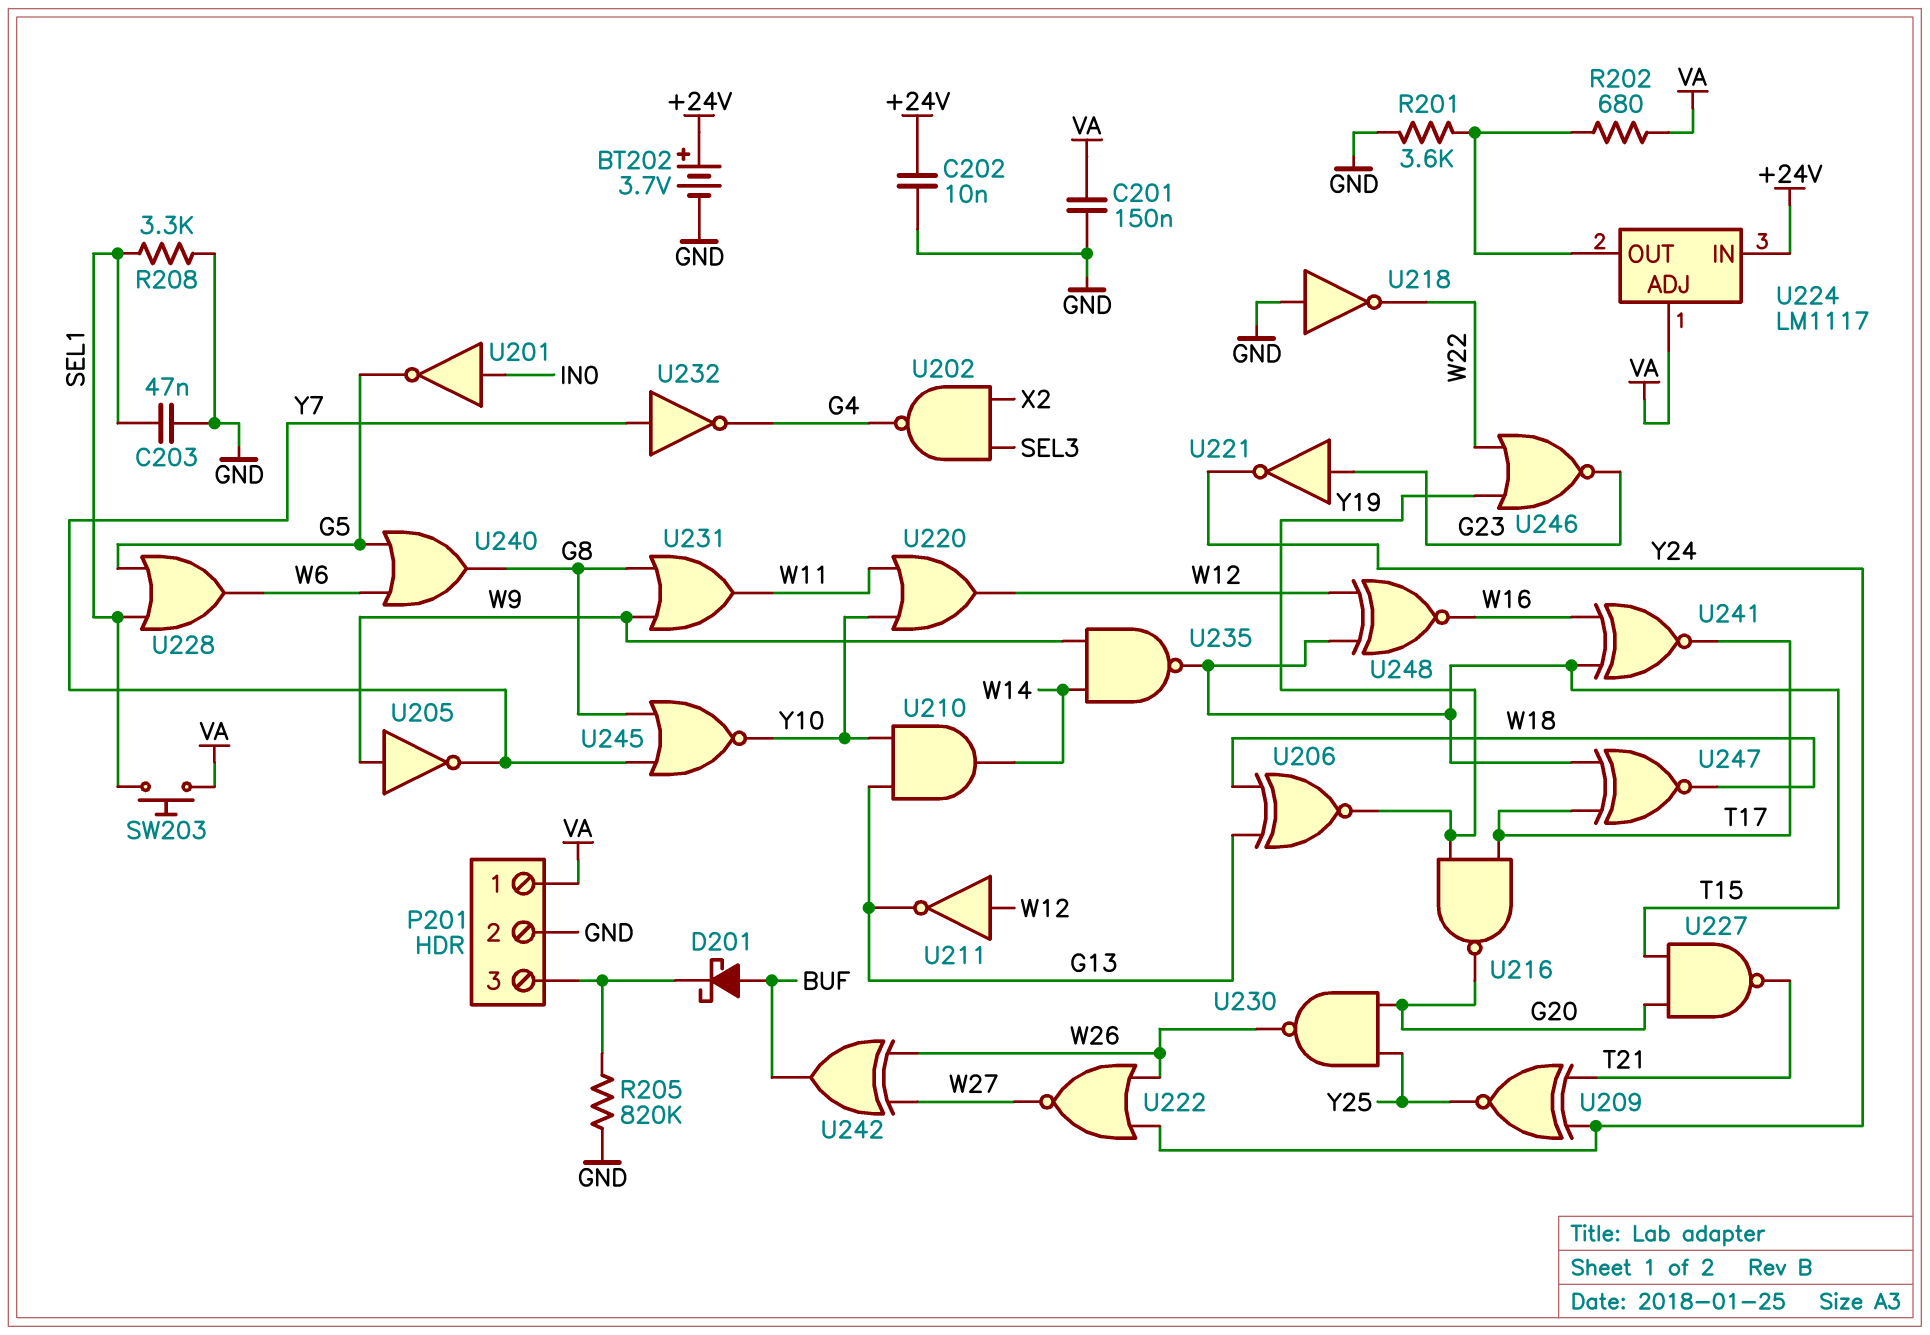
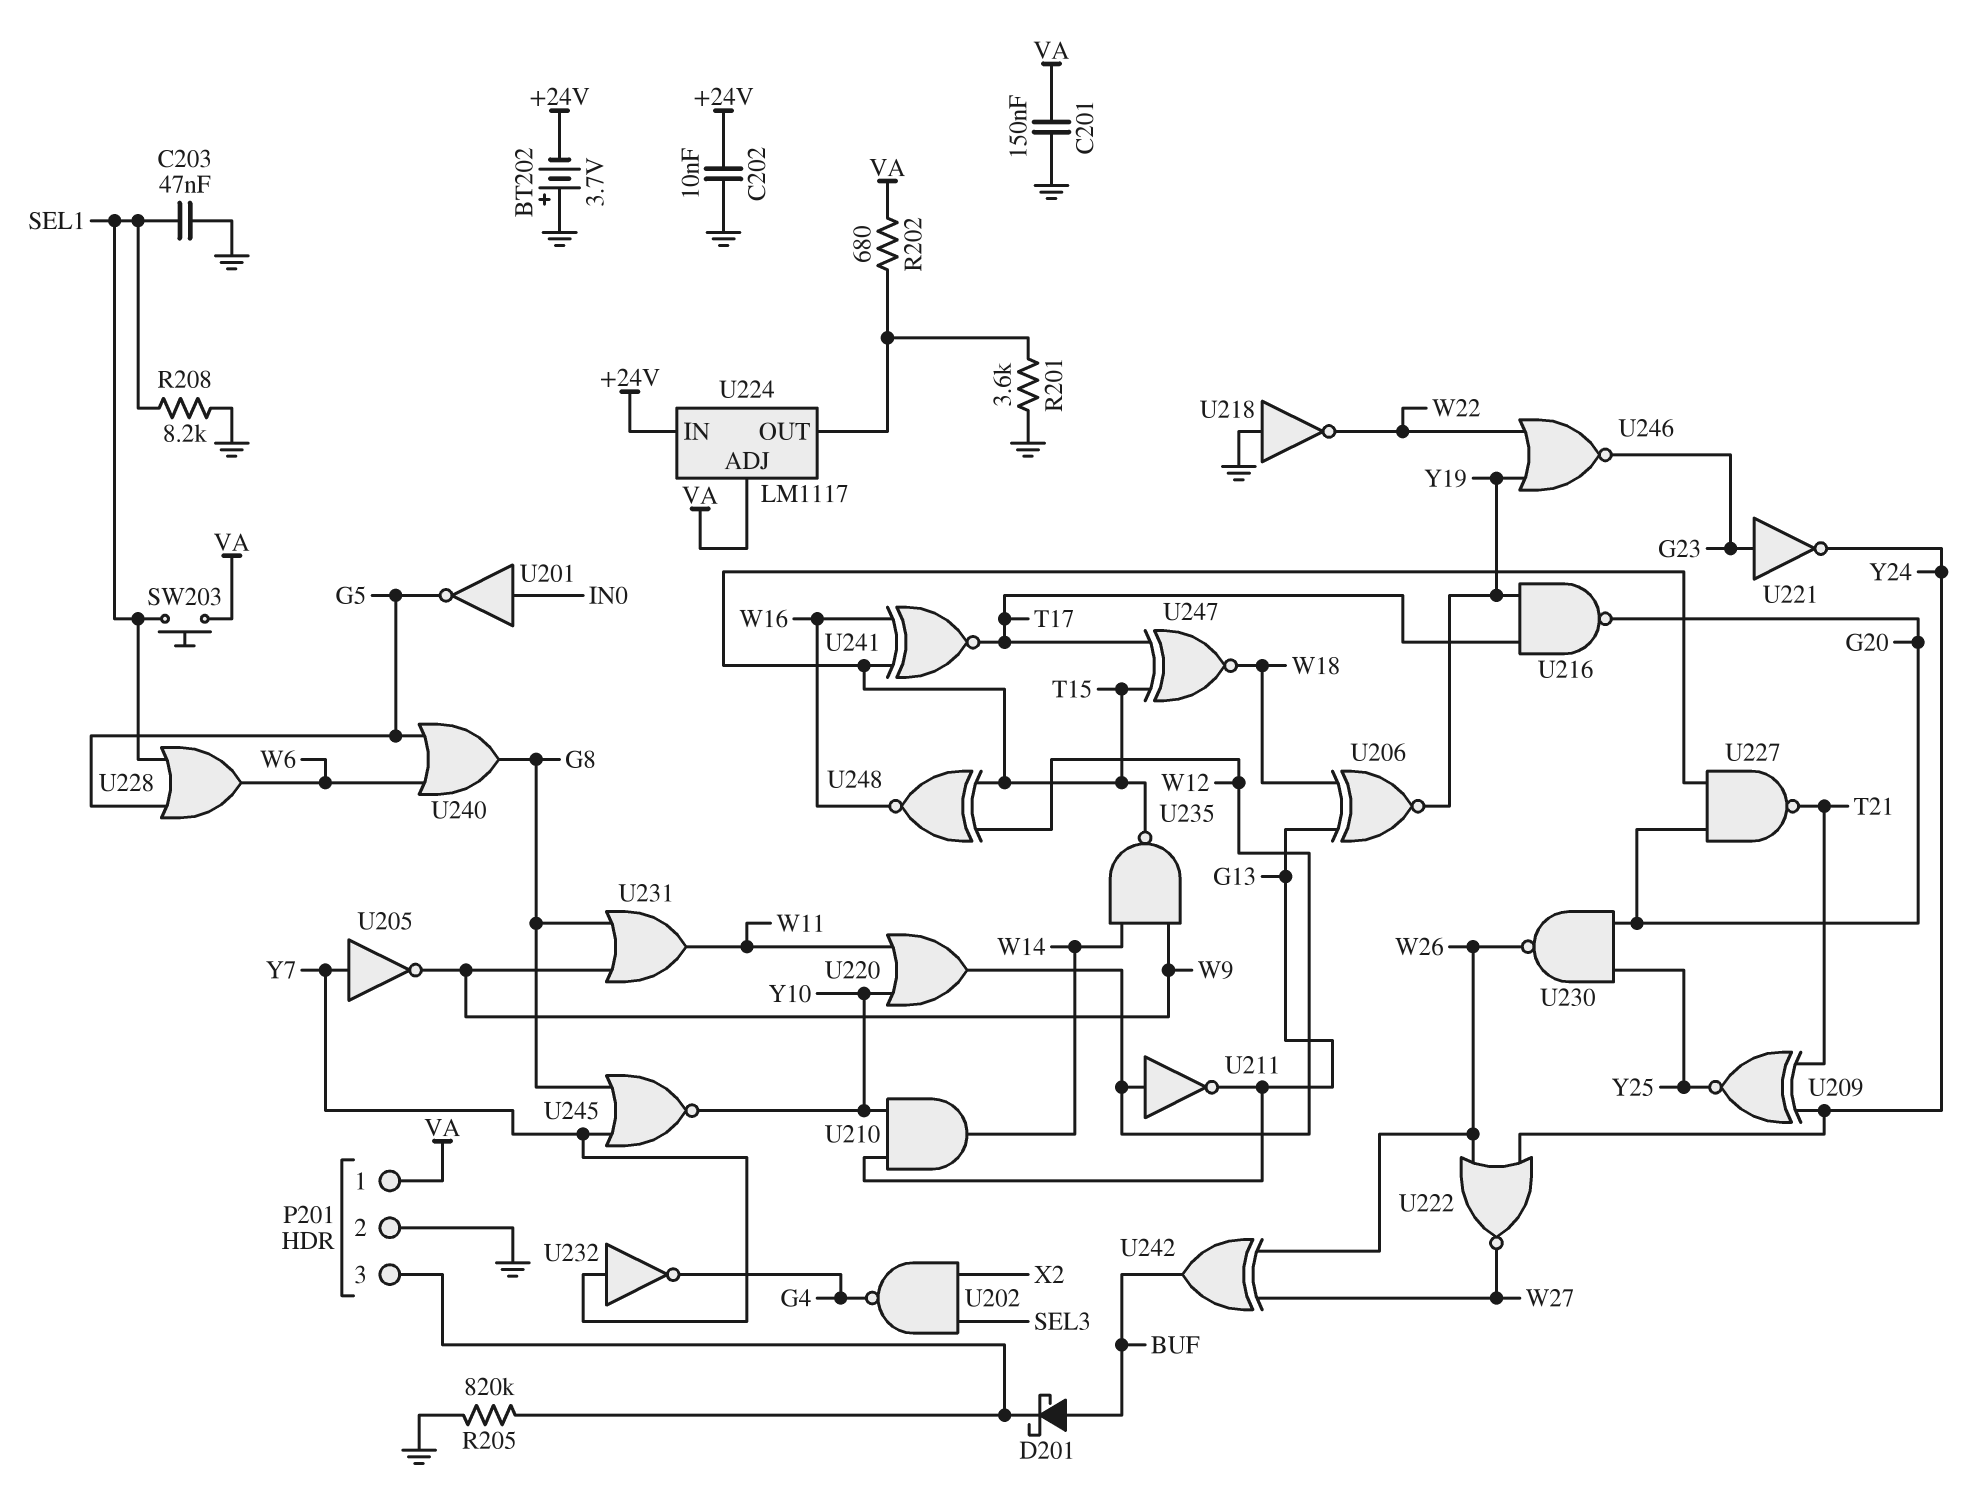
BT202: 3.7V (plus +24V, minus GND) -> 3.7V (plus GND, minus +24V)
R208: 3.3k (GND, SEL1) -> 8.2k (GND, SEL1)
U205: NOT (in W9, out Y7) -> NOT (in Y7, out W9)

